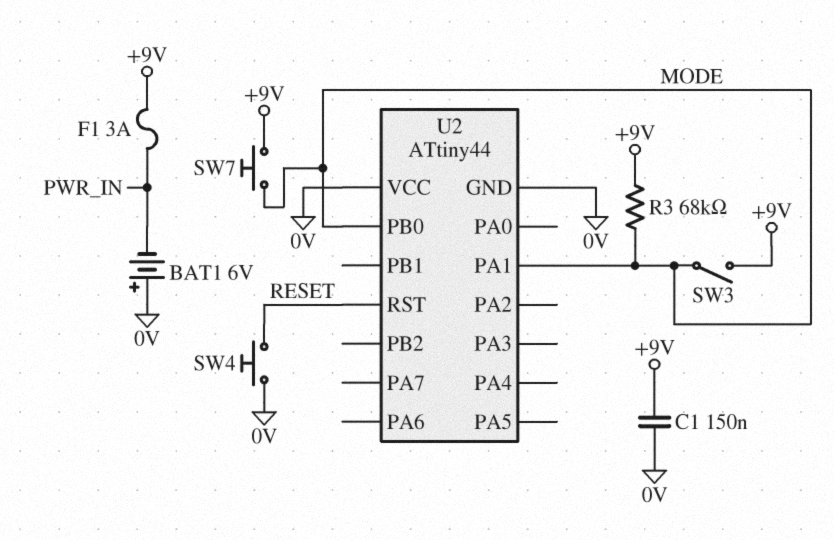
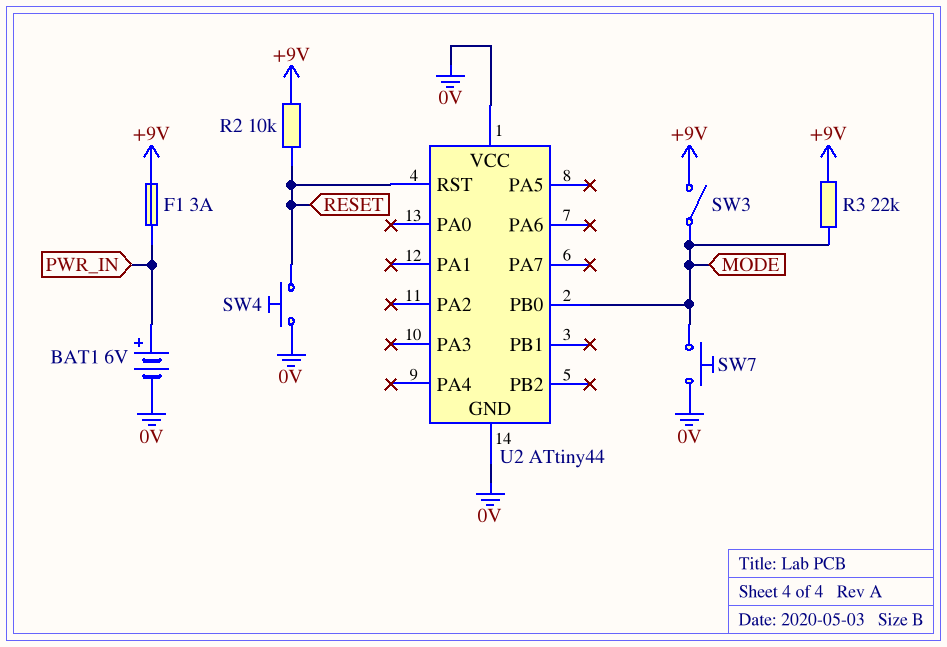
BAT1: 6V (plus 0V, minus PWR_IN) -> 6V (plus PWR_IN, minus 0V)
C1: 150nF (+9V, 0V) -> none
R2: none -> 10k (+9V, RESET)
R3: 68k (+9V, MODE) -> 22k (+9V, MODE)
SW7: button (+9V, MODE) -> button (0V, MODE)
U2 pin PA1: MODE -> none

